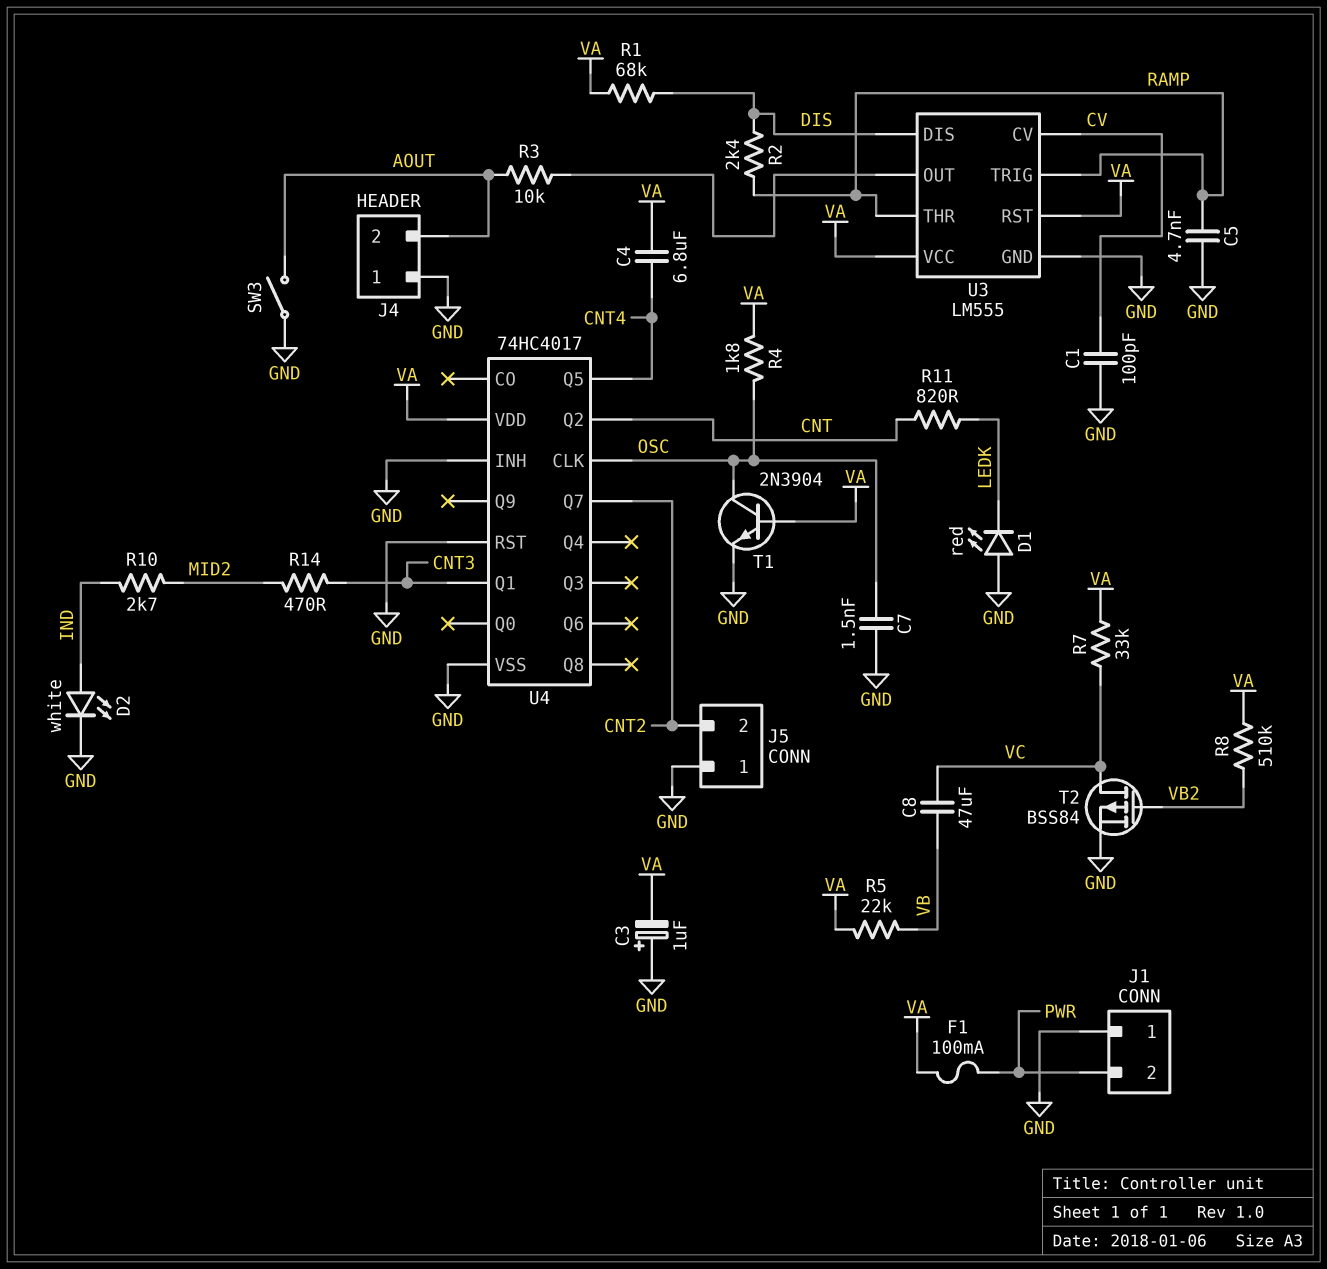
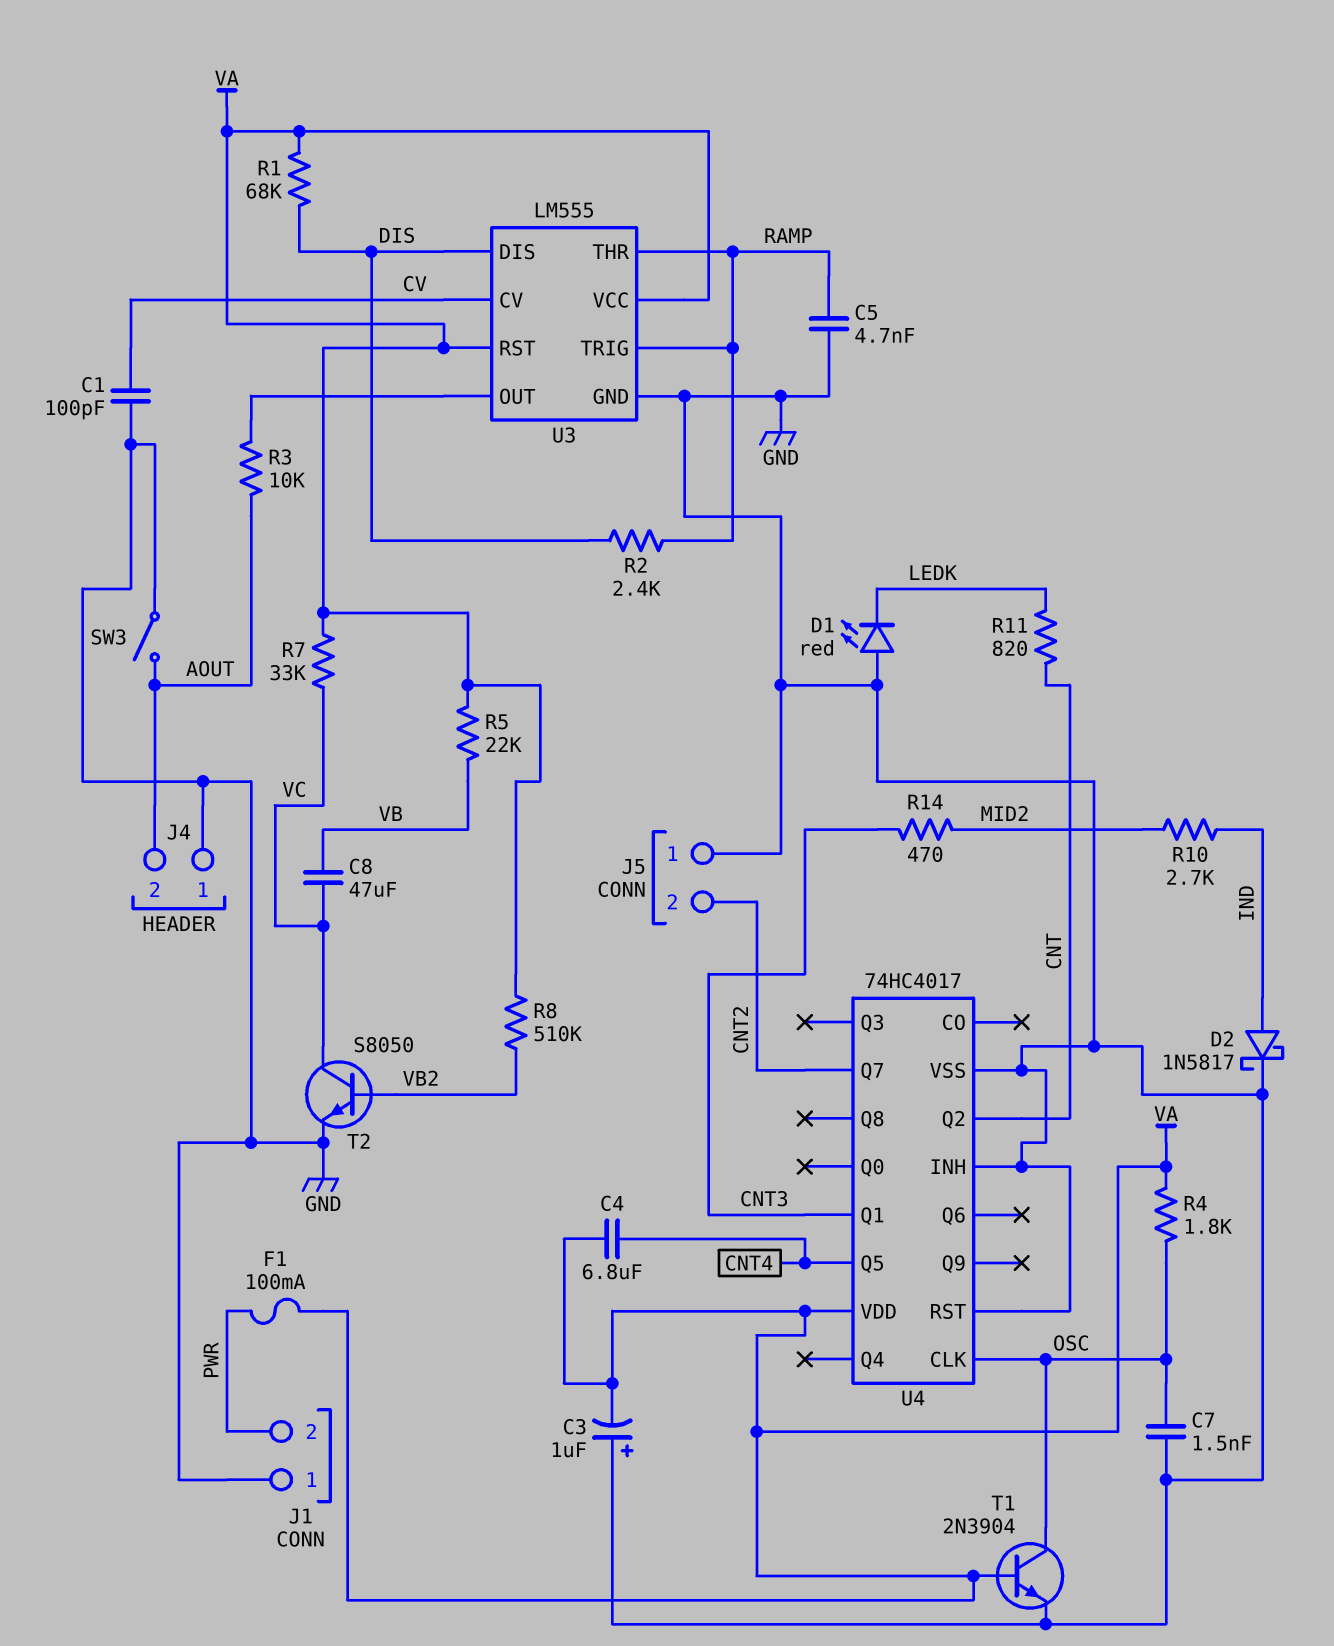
D2: LED white (A IND, K GND) -> schottky 1N5817 (A IND, K GND)
T2: PMOS BSS84 (G VB2, D VC, S GND) -> NPN S8050 (B VB2, C VC, E GND)

